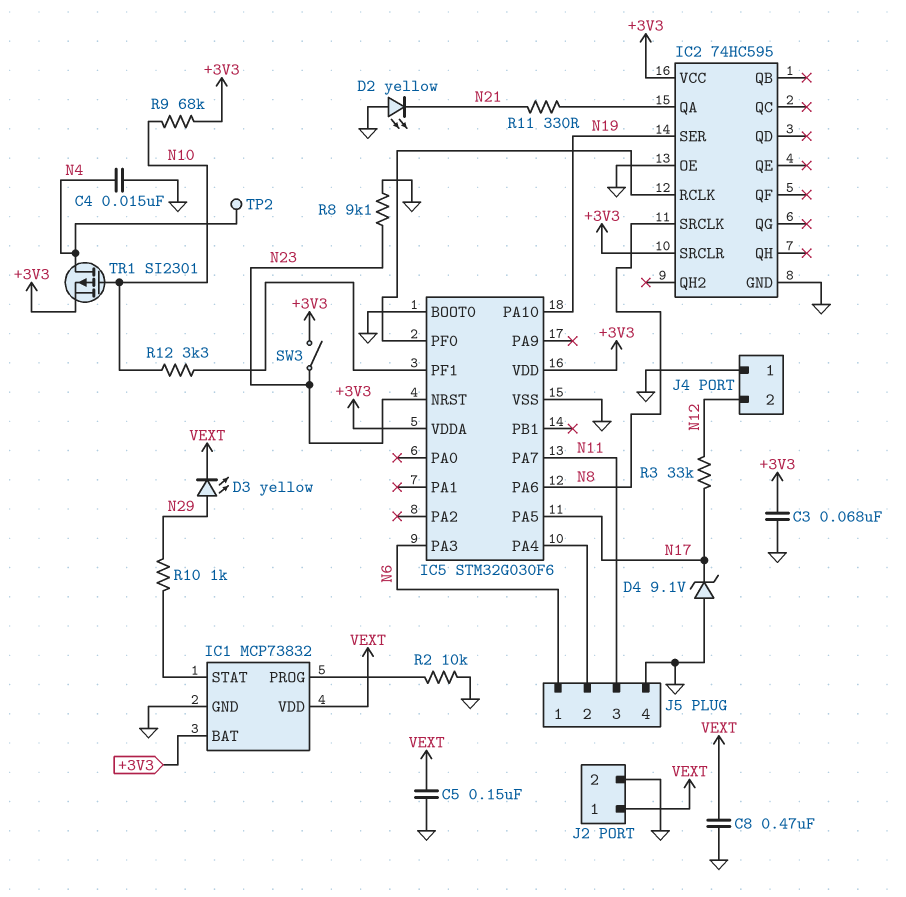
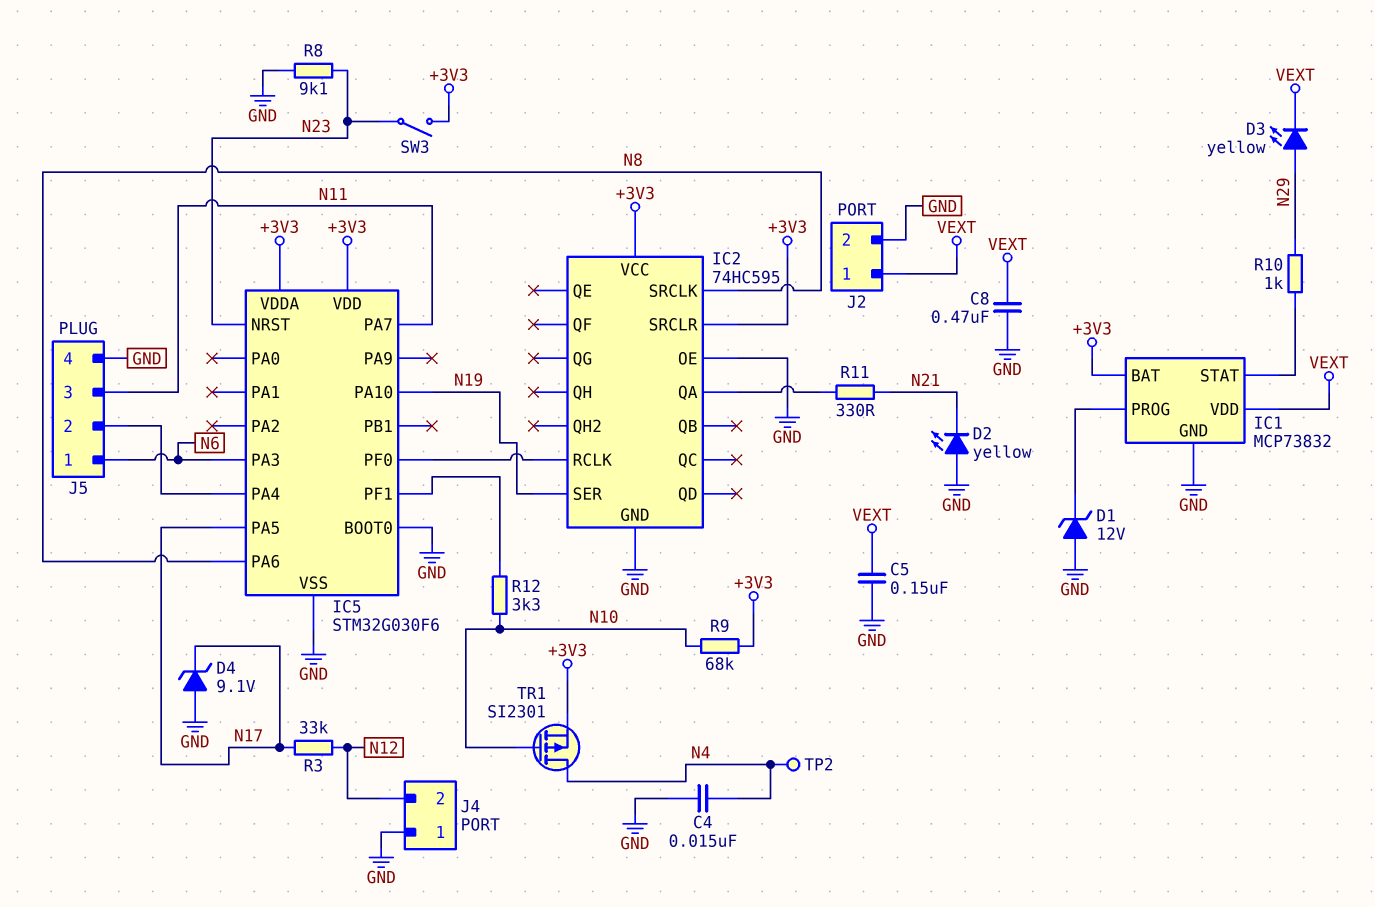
C3: 68nF (+3V3, GND) -> none
D1: none -> zener 12V (A GND, K IC1/PROG)
R2: 10k (GND, IC1/PROG) -> none

